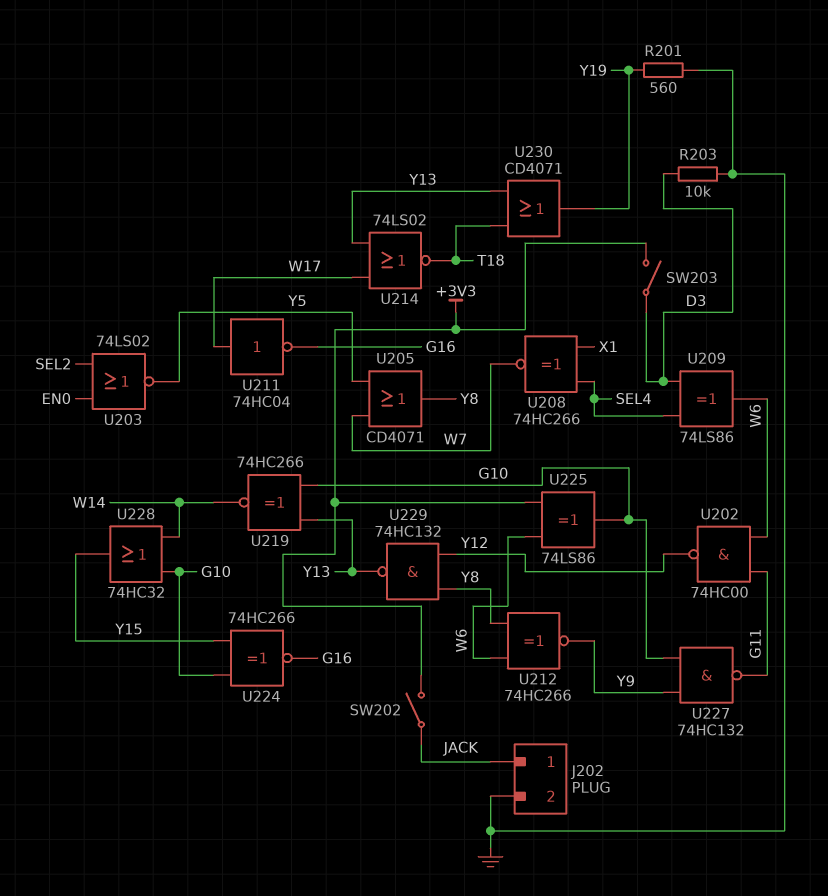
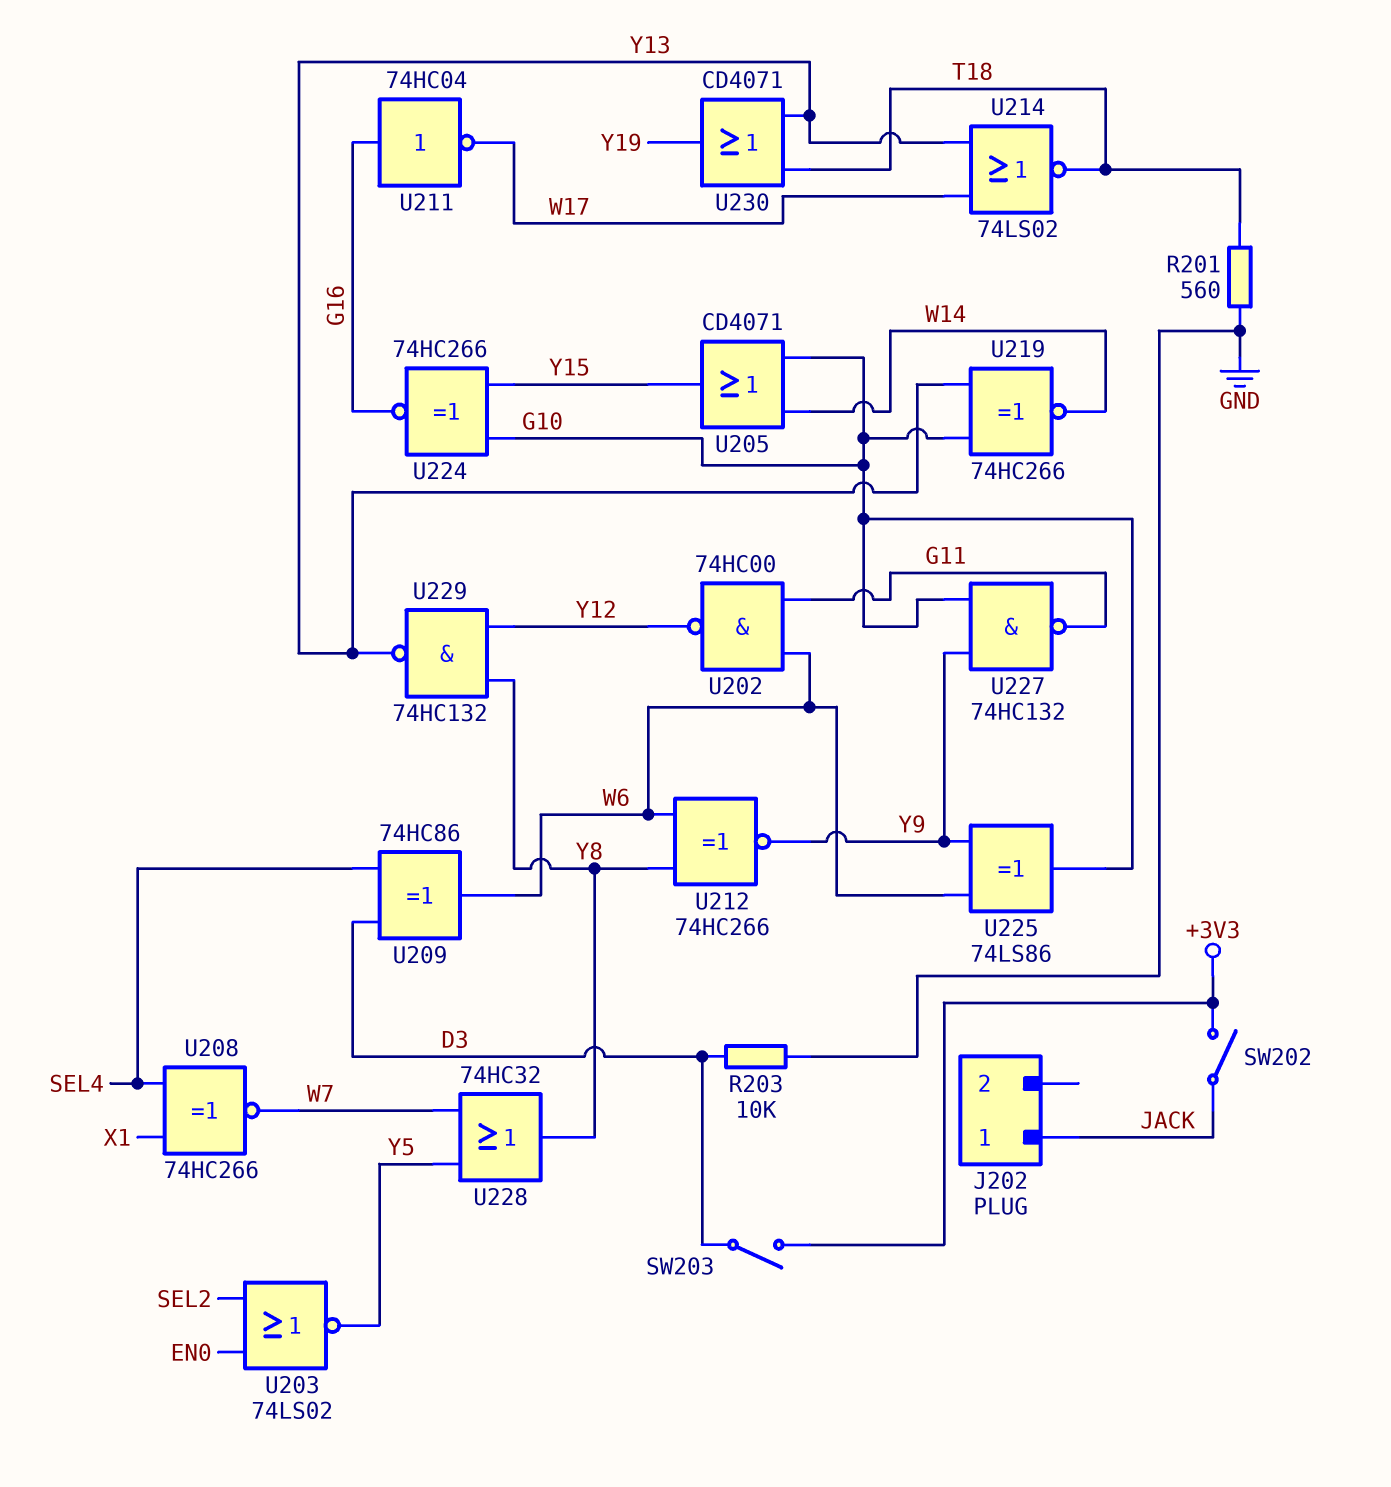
J202 pin 2: GND -> none
R201: 560 (GND, Y19) -> 560 (GND, T18)
U205: OR CD4071 (in W7, in Y5, out Y8) -> OR CD4071 (in G10, in W14, out Y15)
U209: XOR 74LS86 (in D3, in SEL4, out W6) -> XOR 74HC86 (in D3, in SEL4, out W6)
U211: NOT 74HC04 (in W17, out G16) -> NOT 74HC04 (in G16, out W17)
U225: XOR 74LS86 (in +3V3, in W6, out G10) -> XOR 74LS86 (in W6, in Y9, out G10)
U228: OR 74HC32 (in G10, in W14, out Y15) -> OR 74HC32 (in W7, in Y5, out Y8)

